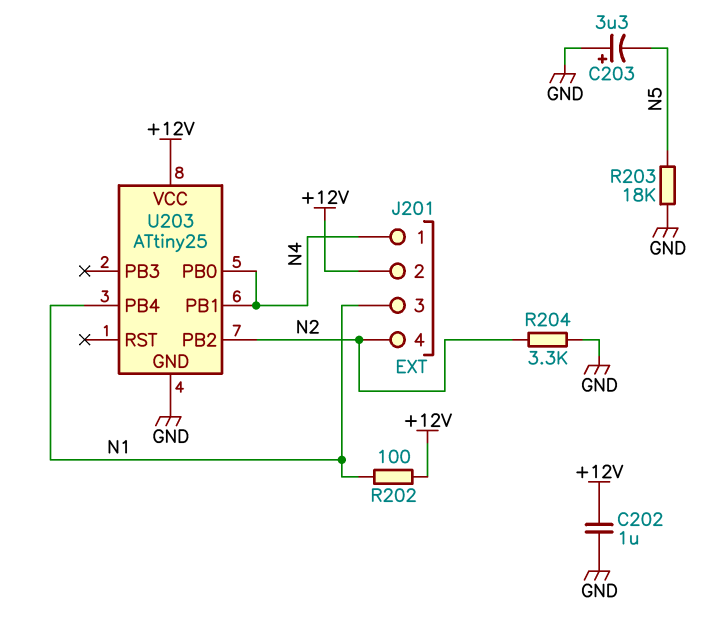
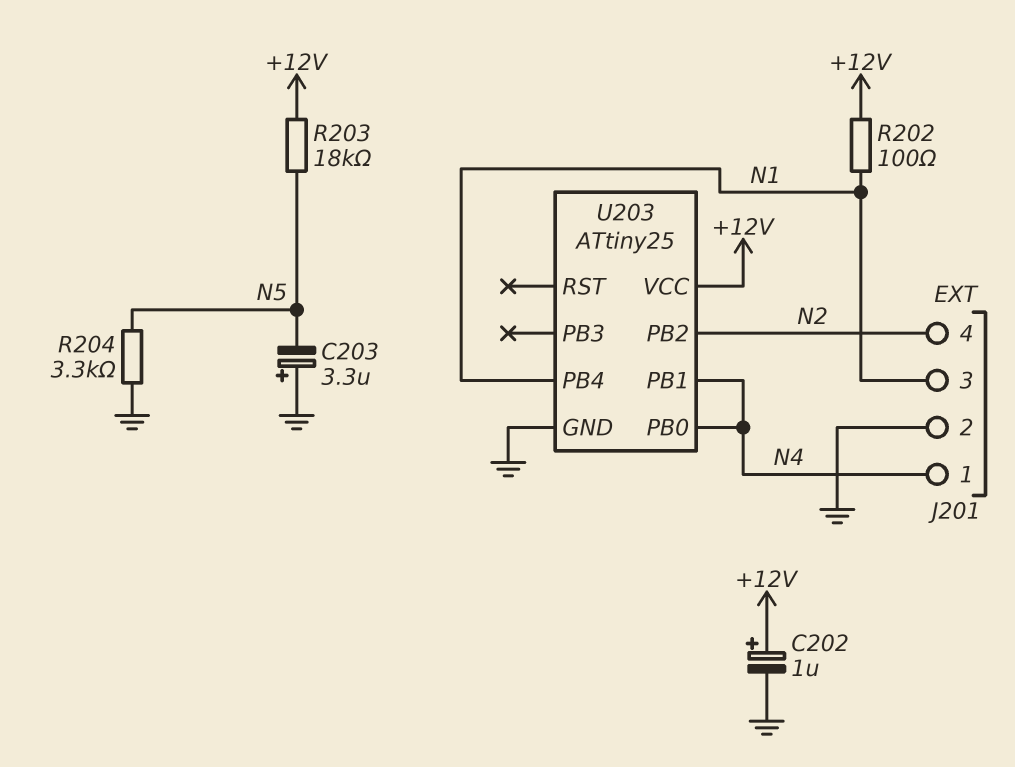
C202: 1uF (+12V, GND) -> 1uF (plus +12V, minus GND)
J201 pin 2: +12V -> GND
R203: 18k (GND, N5) -> 18k (+12V, N5)
R204: 3.3k (GND, N2) -> 3.3k (GND, N5)

